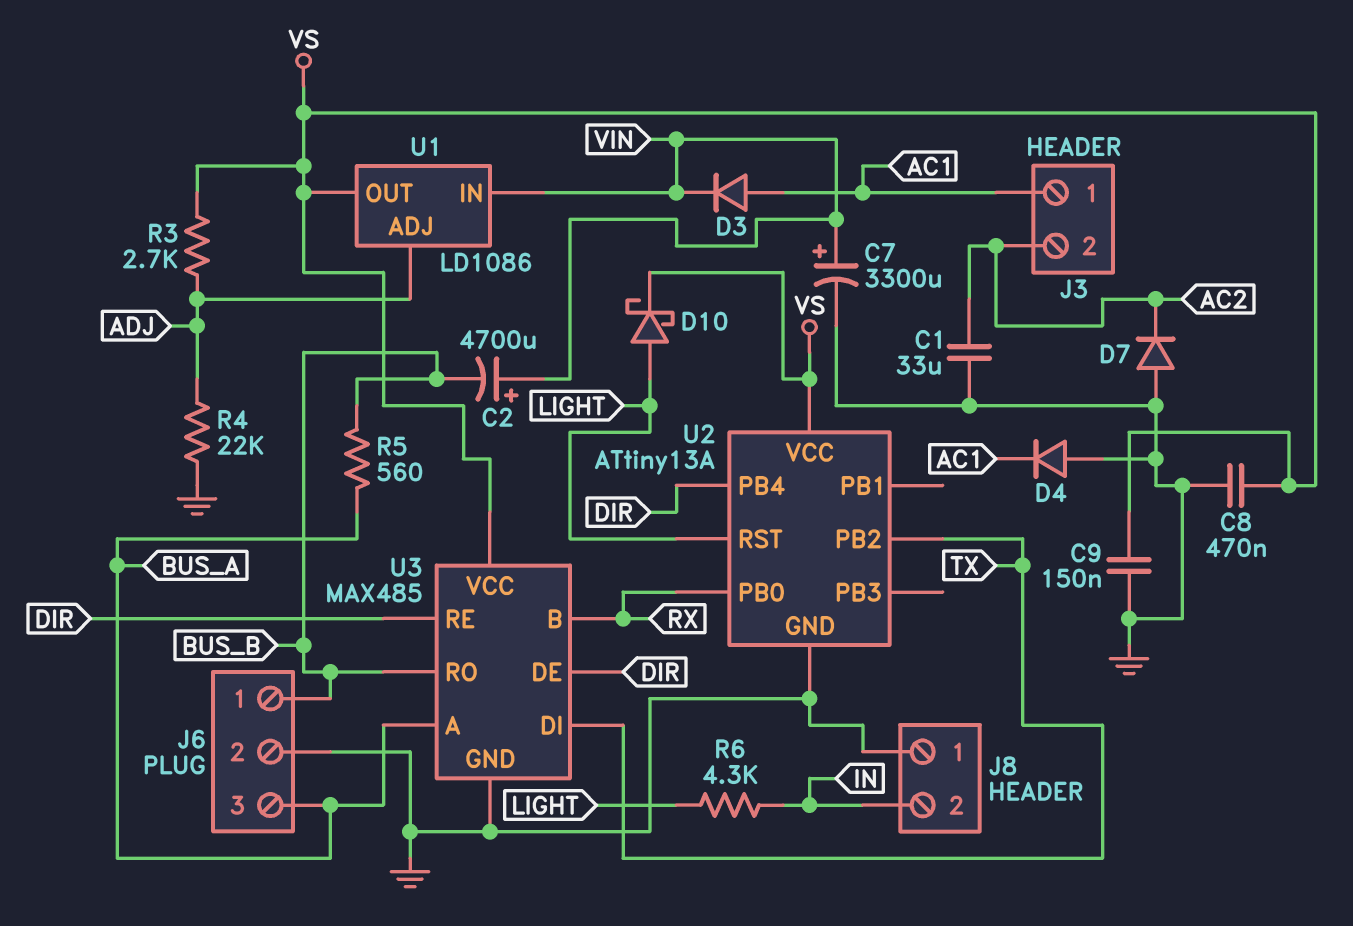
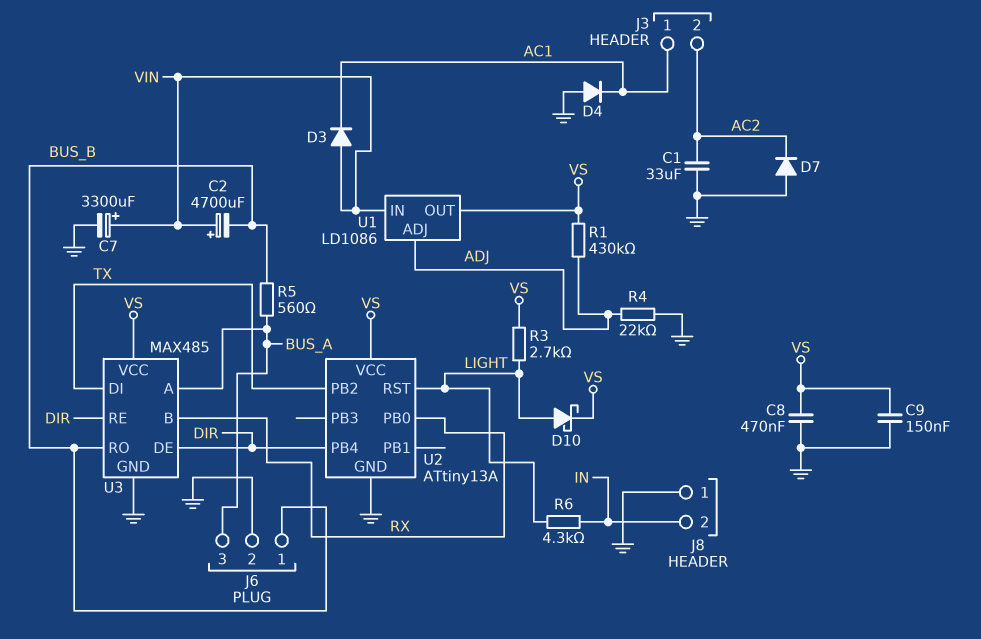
D3: diode (A AC1, K VIN) -> diode (A VIN, K AC1)
R1: none -> 430k (ADJ, VS)
R3: 2.7k (ADJ, VS) -> 2.7k (LIGHT, VS)

